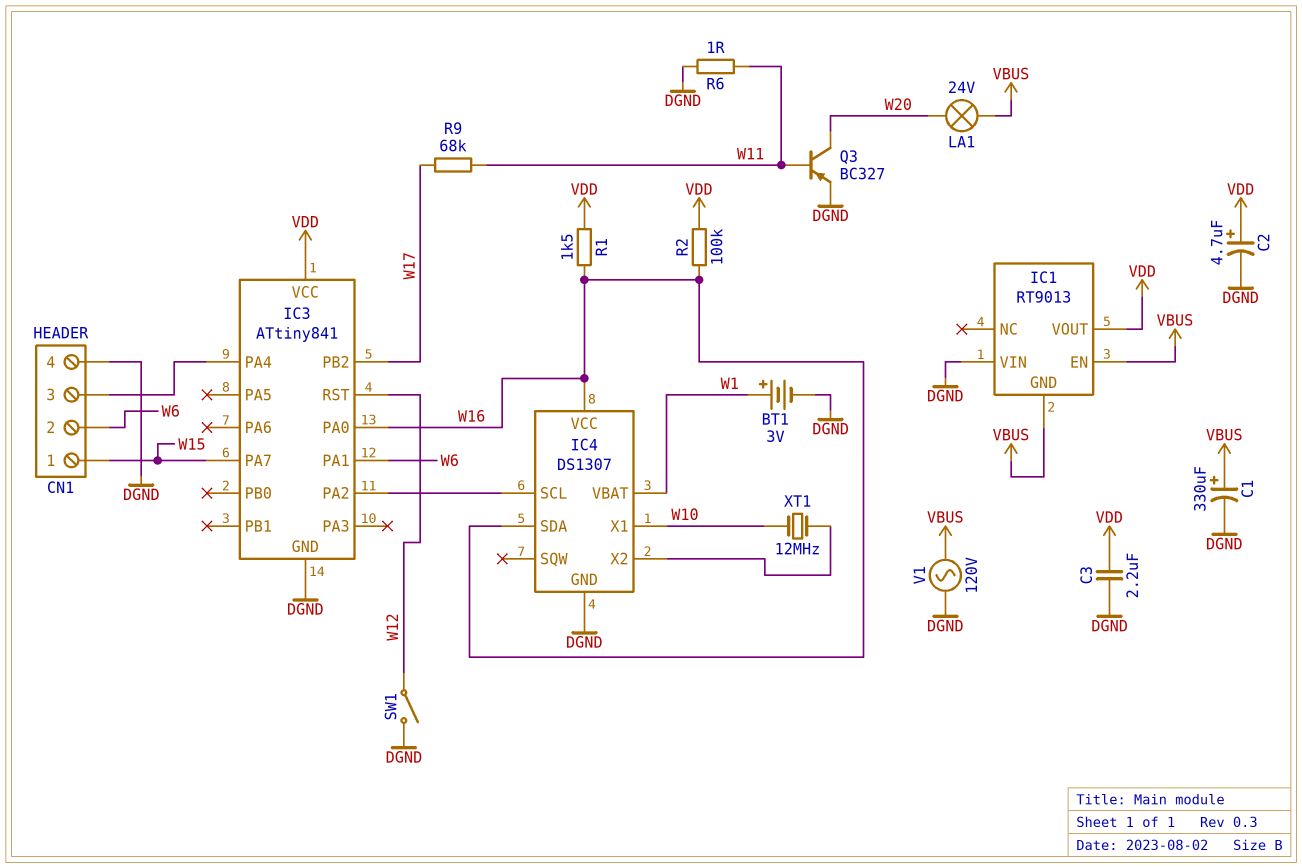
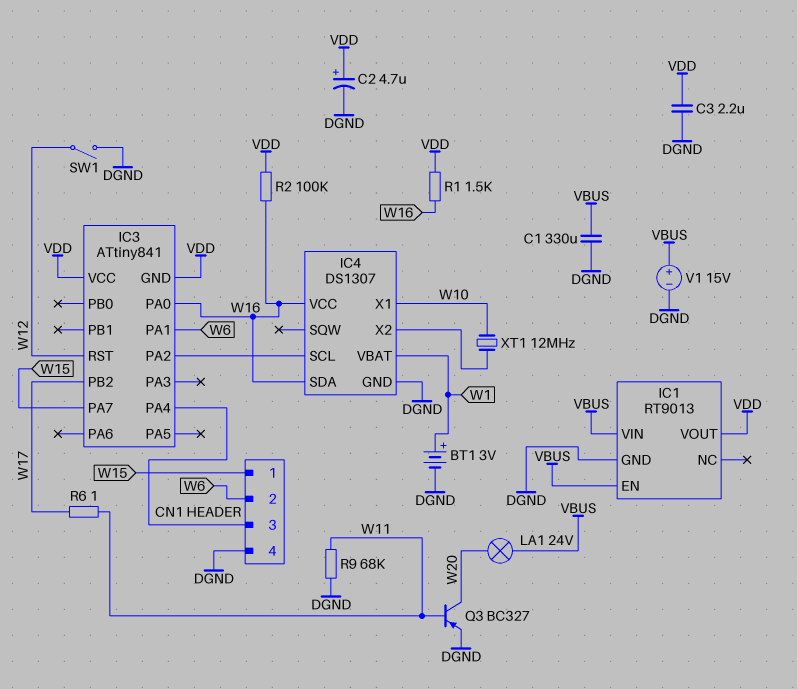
C1: 330uF (plus VBUS, minus DGND) -> 330uF (DGND, VBUS)
IC1 pin GND: VBUS -> DGND
IC1 pin VIN: DGND -> VBUS
IC3 pin GND: DGND -> VDD
R6: 1 (DGND, W11) -> 1 (W11, W17)
R9: 68k (W11, W17) -> 68k (DGND, W11)
V1: AC 120V (DGND, VBUS) -> 15V (plus VBUS, minus DGND)

